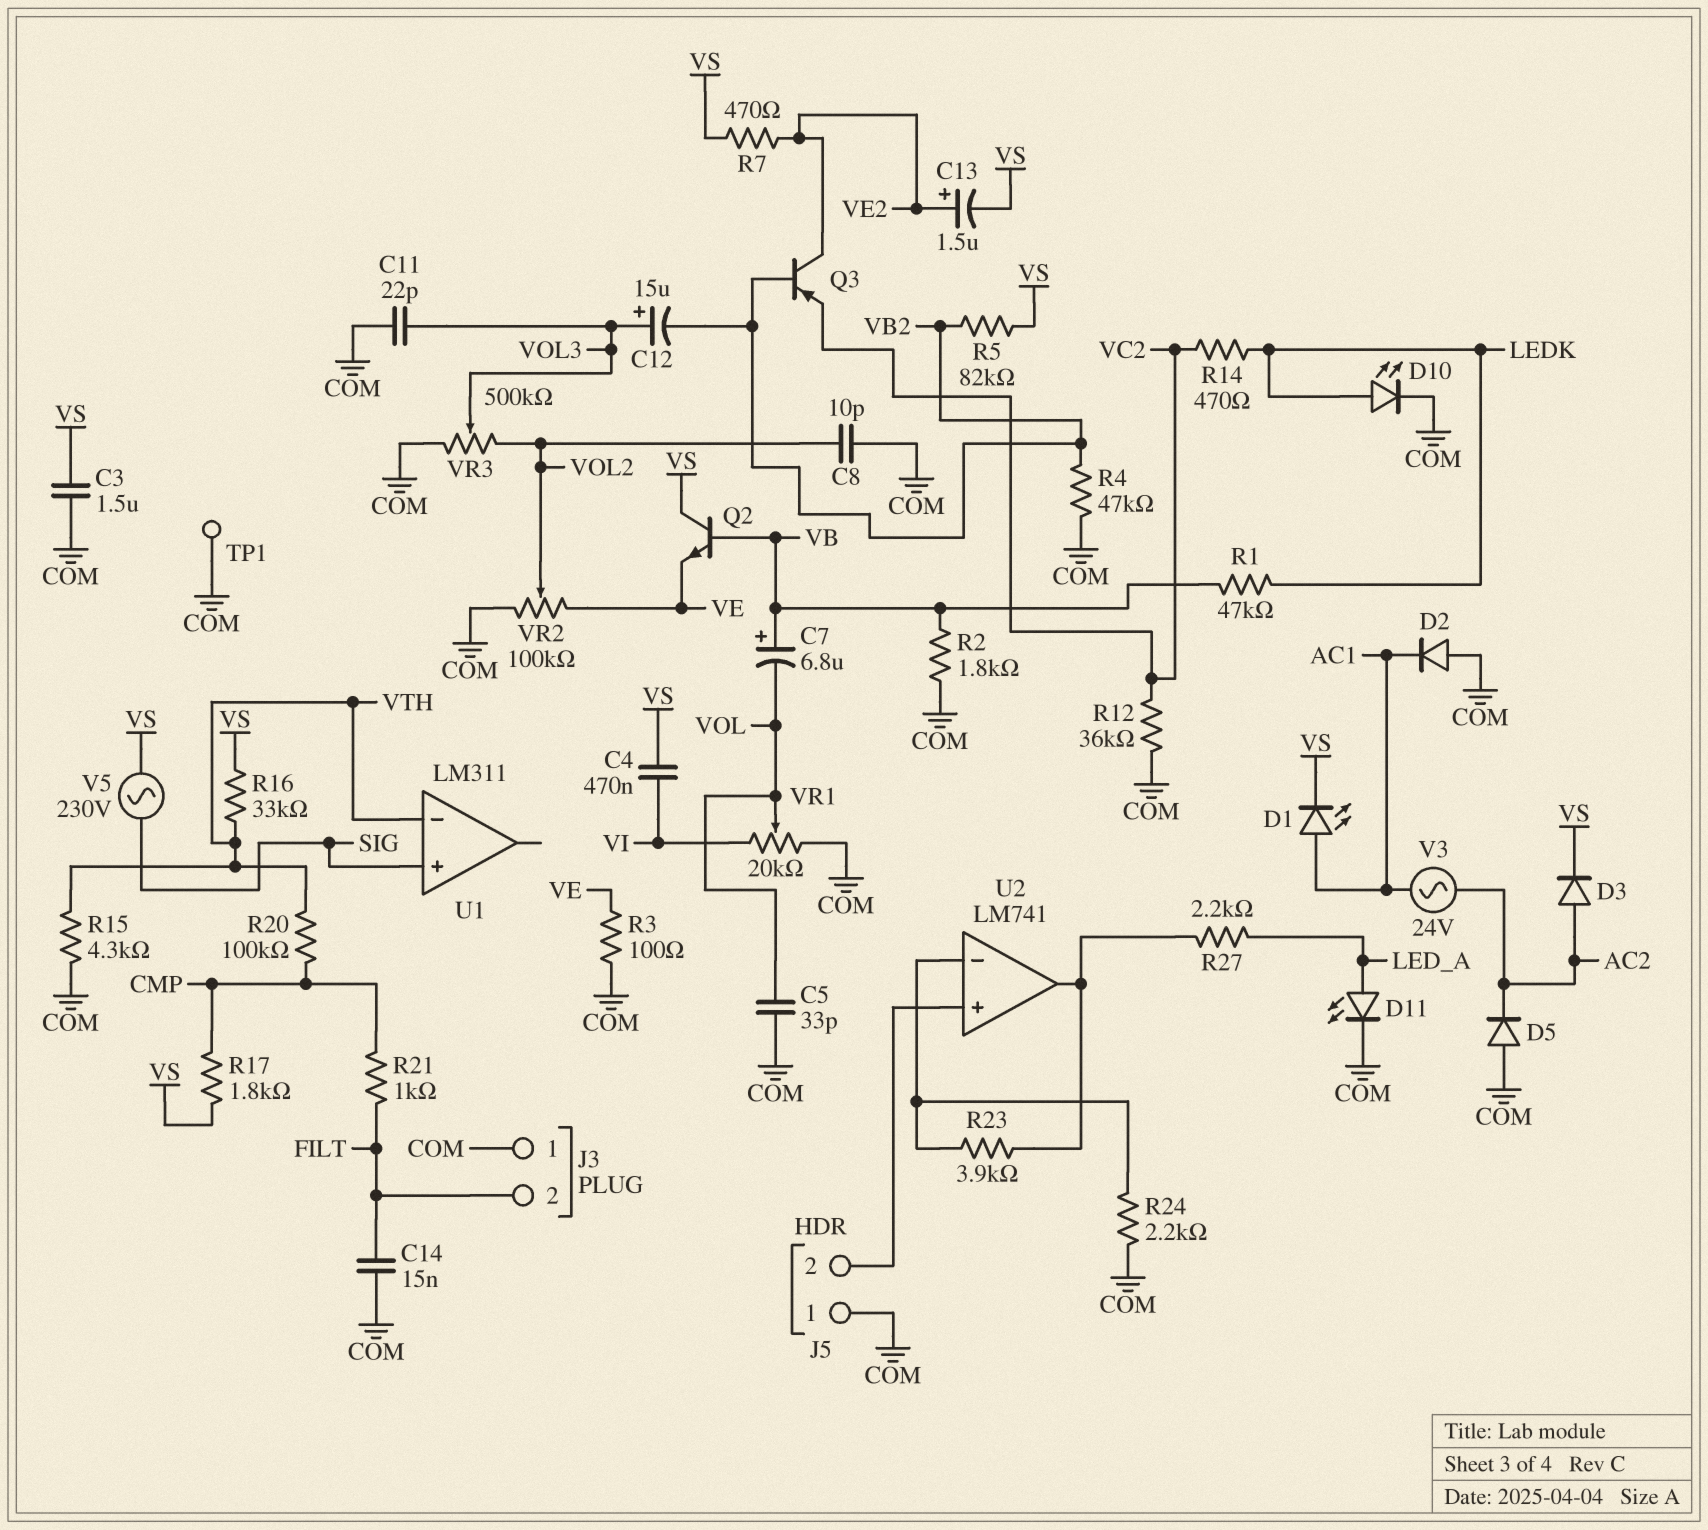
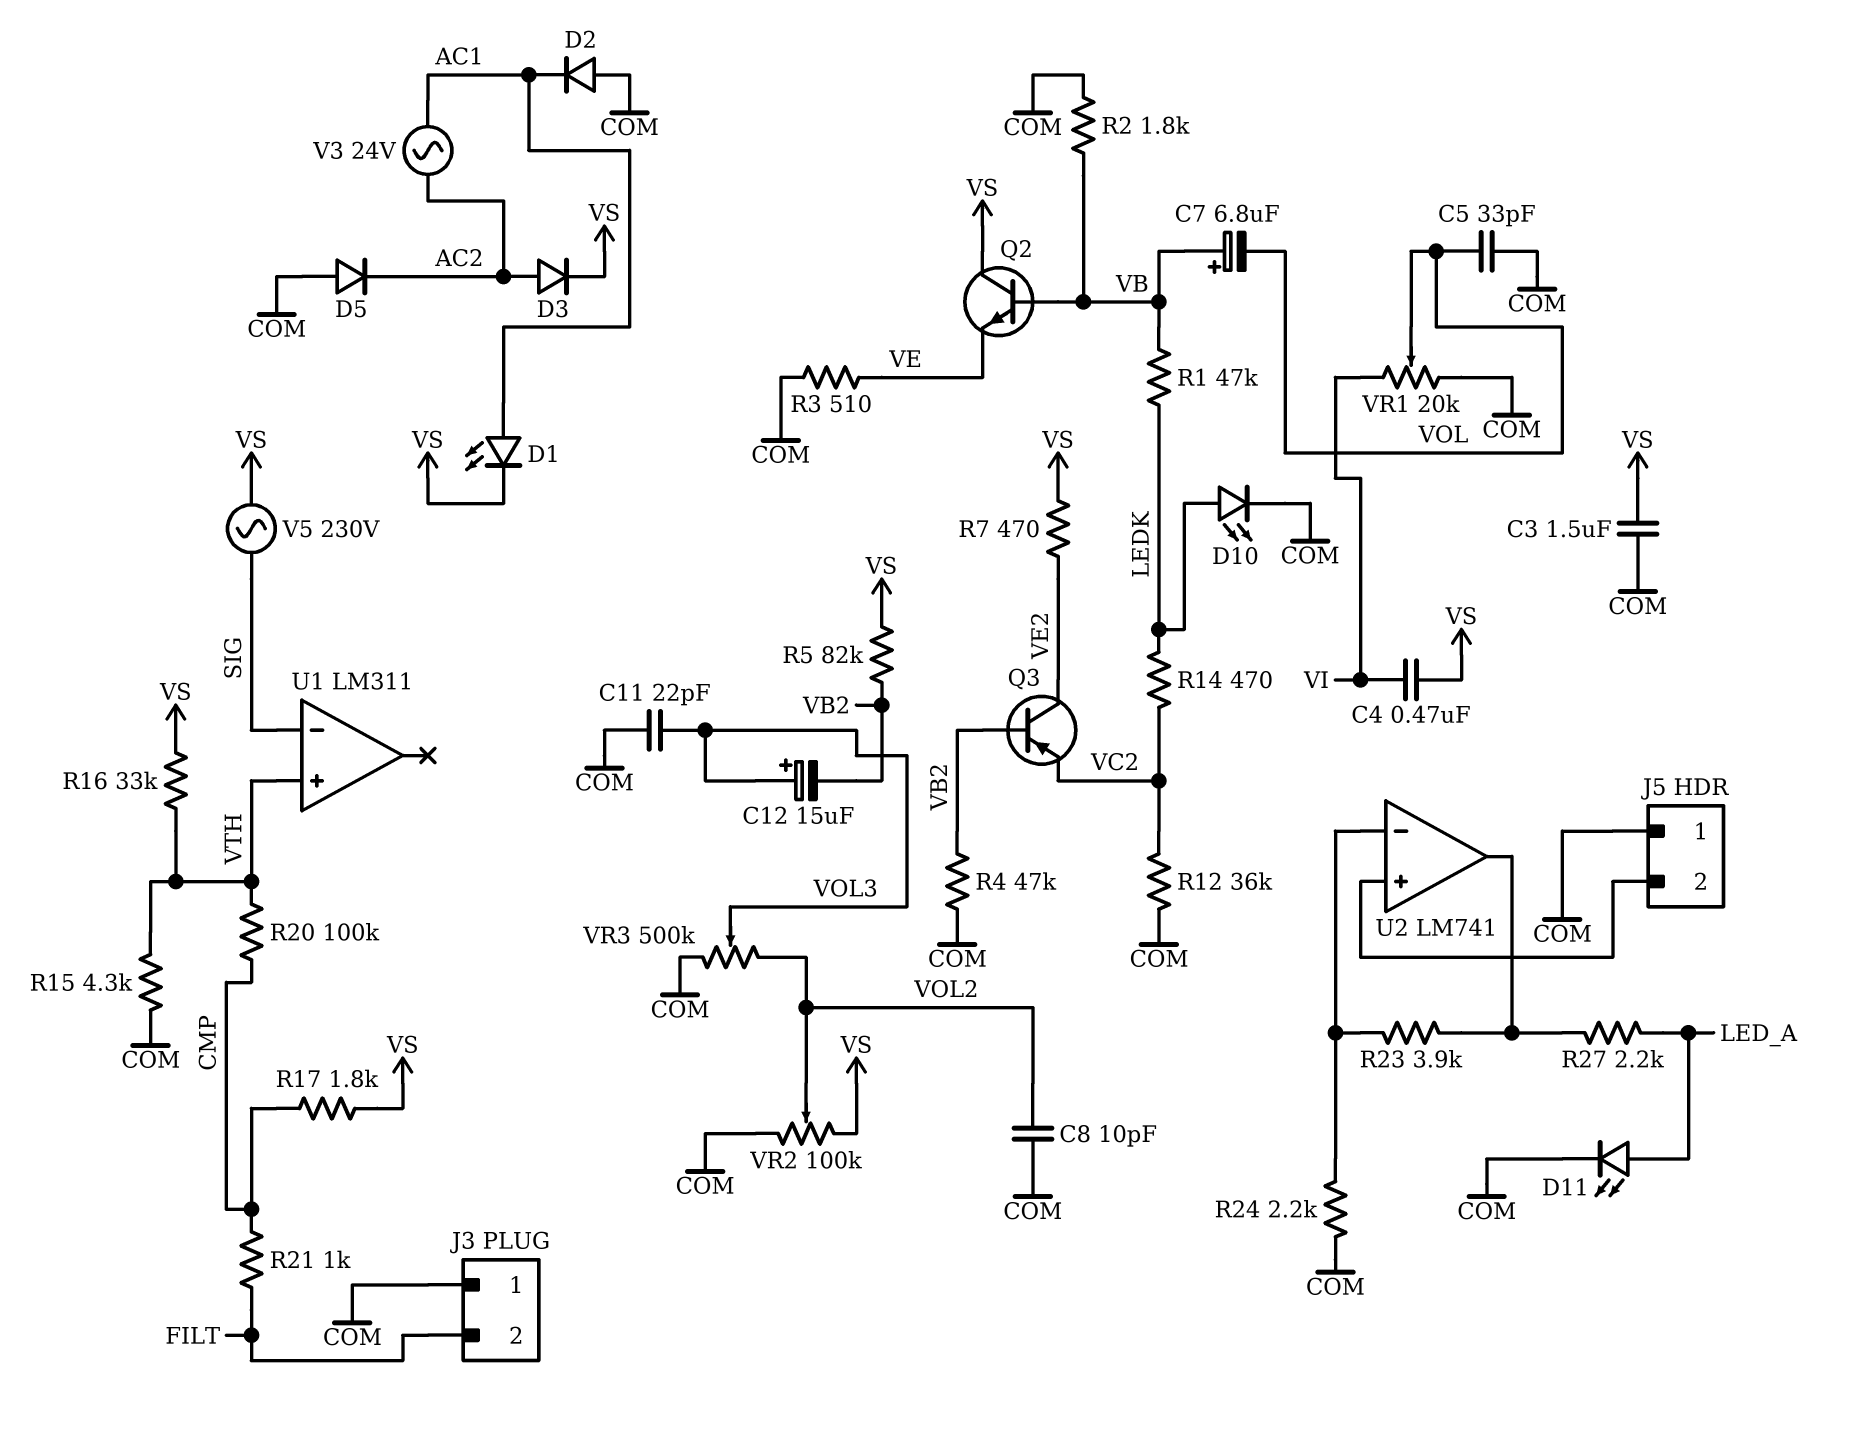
C13: 1.5uF (plus VE2, minus VS) -> none
C14: 15nF (COM, FILT) -> none
R3: 100 (COM, VE) -> 510 (COM, VE)
TP1: test point (COM) -> none
U1 pin in+: SIG -> VTH
U1 pin in-: VTH -> SIG
VR2: 100k (COM, VE, wiper VOL2) -> 100k (COM, VS, wiper VOL2)

